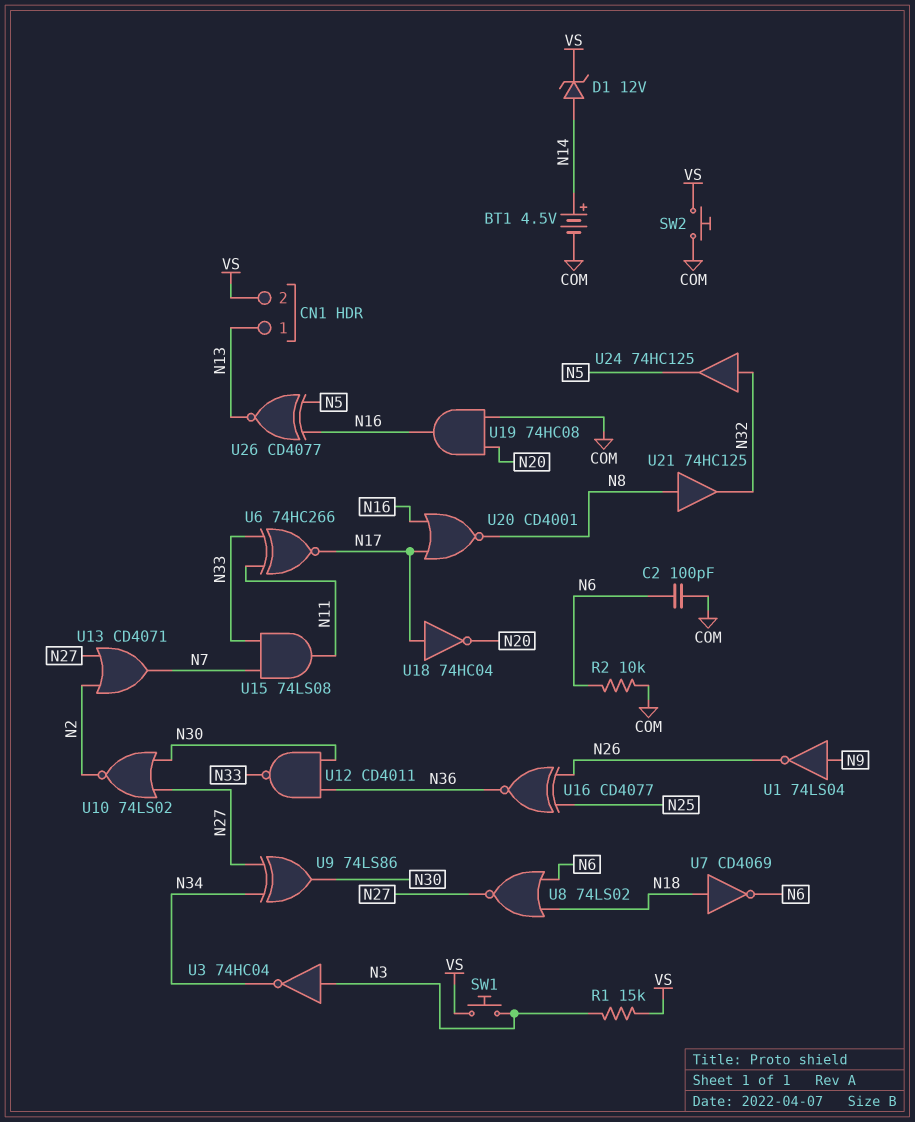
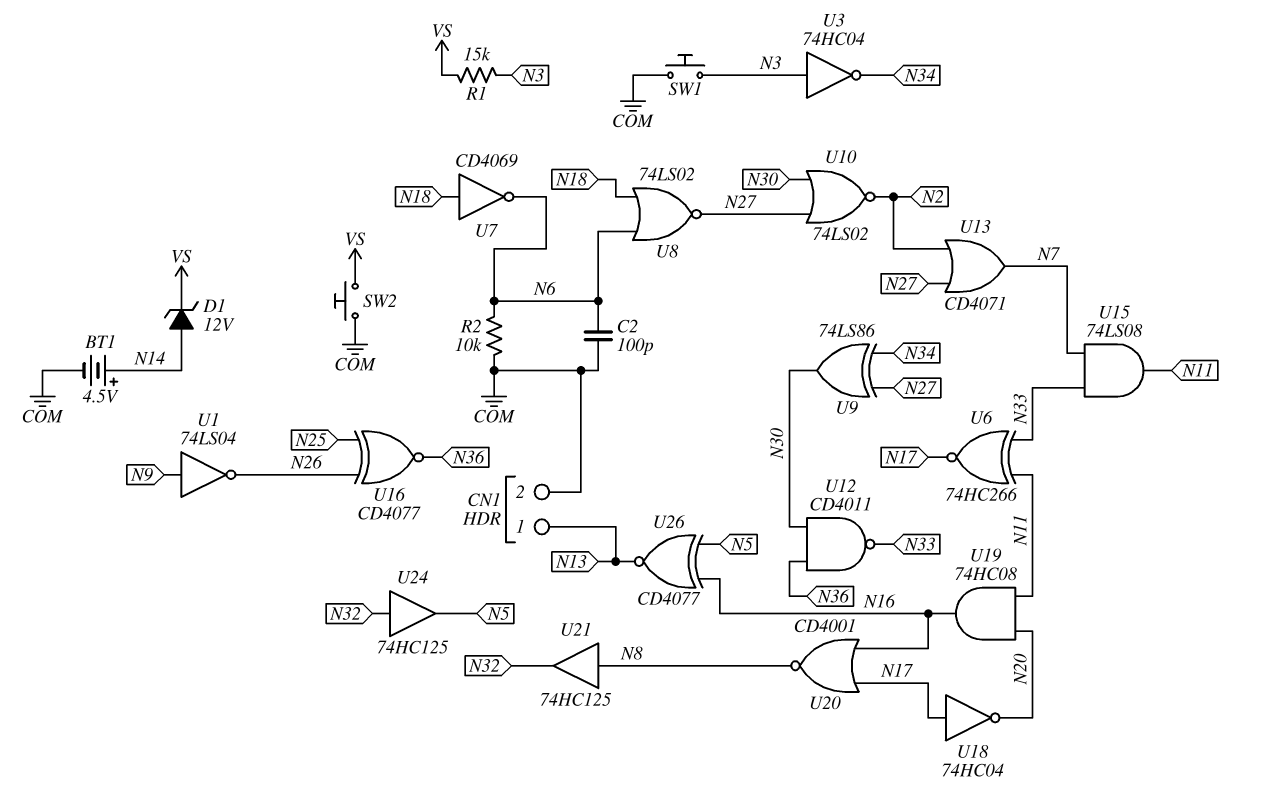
CN1 pin 2: VS -> COM
SW1: button (N3, VS) -> button (COM, N3)
U19: AND 74HC08 (in COM, in N20, out N16) -> AND 74HC08 (in N11, in N20, out N16)

